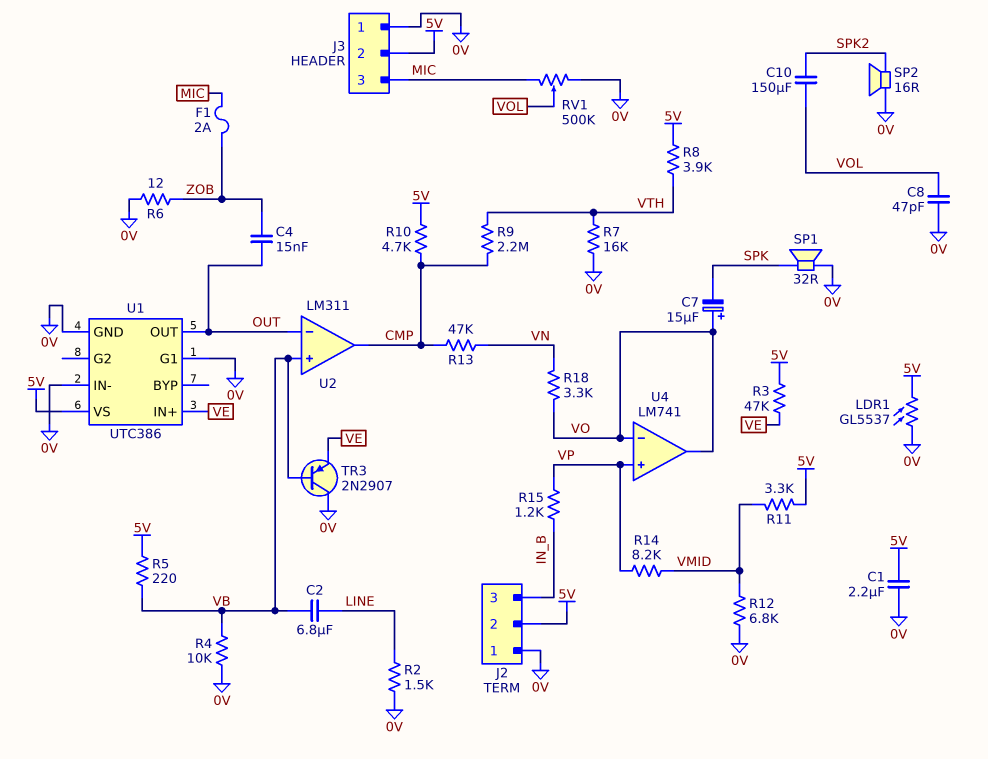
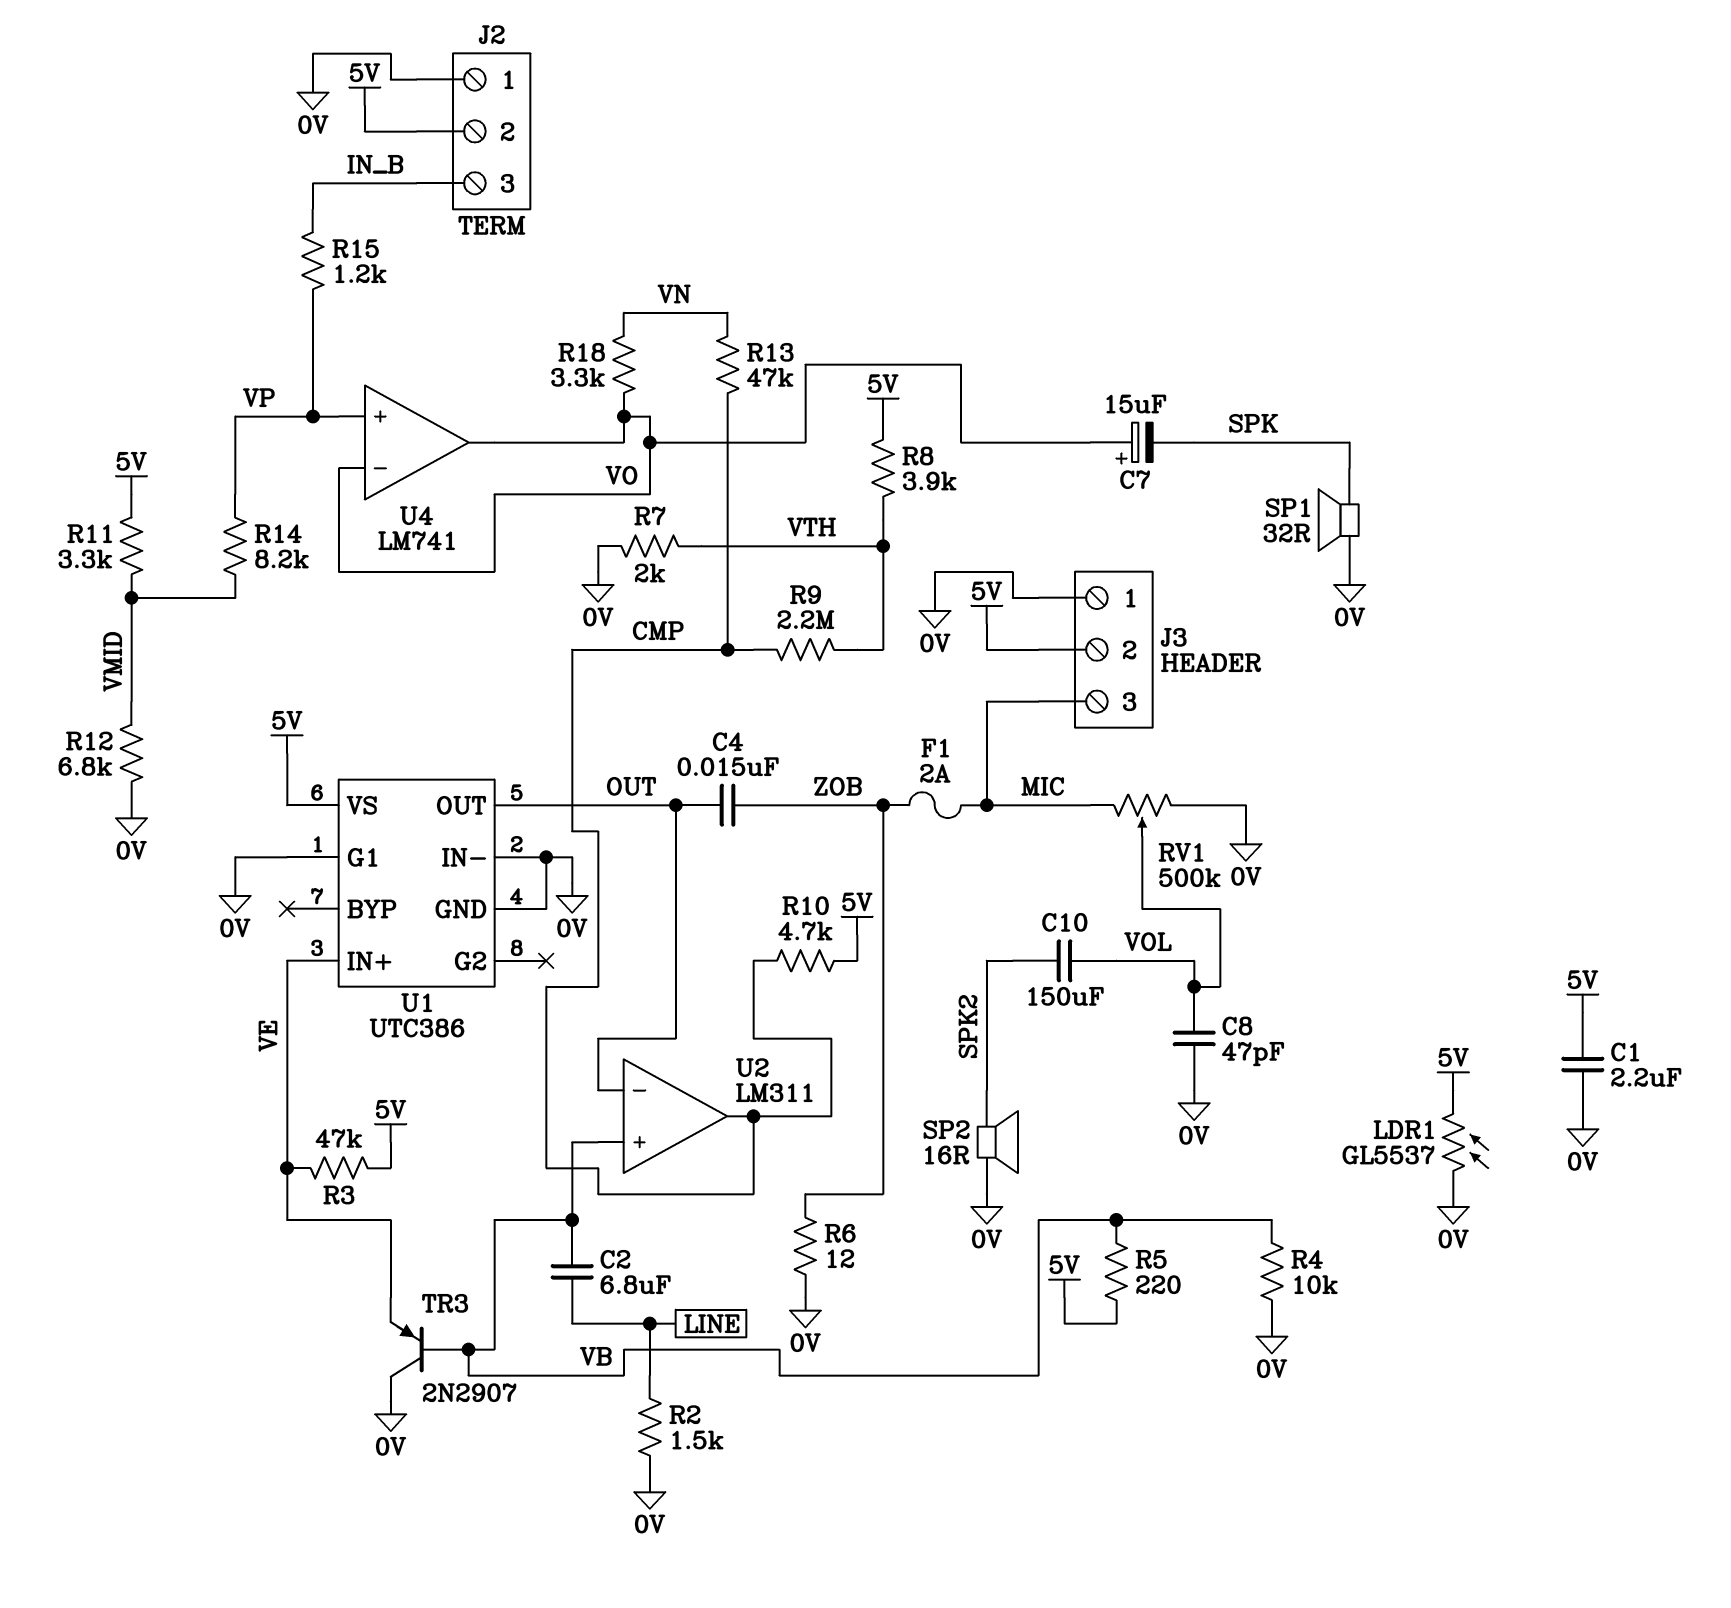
R7: 16k (0V, VTH) -> 2k (0V, VTH)

